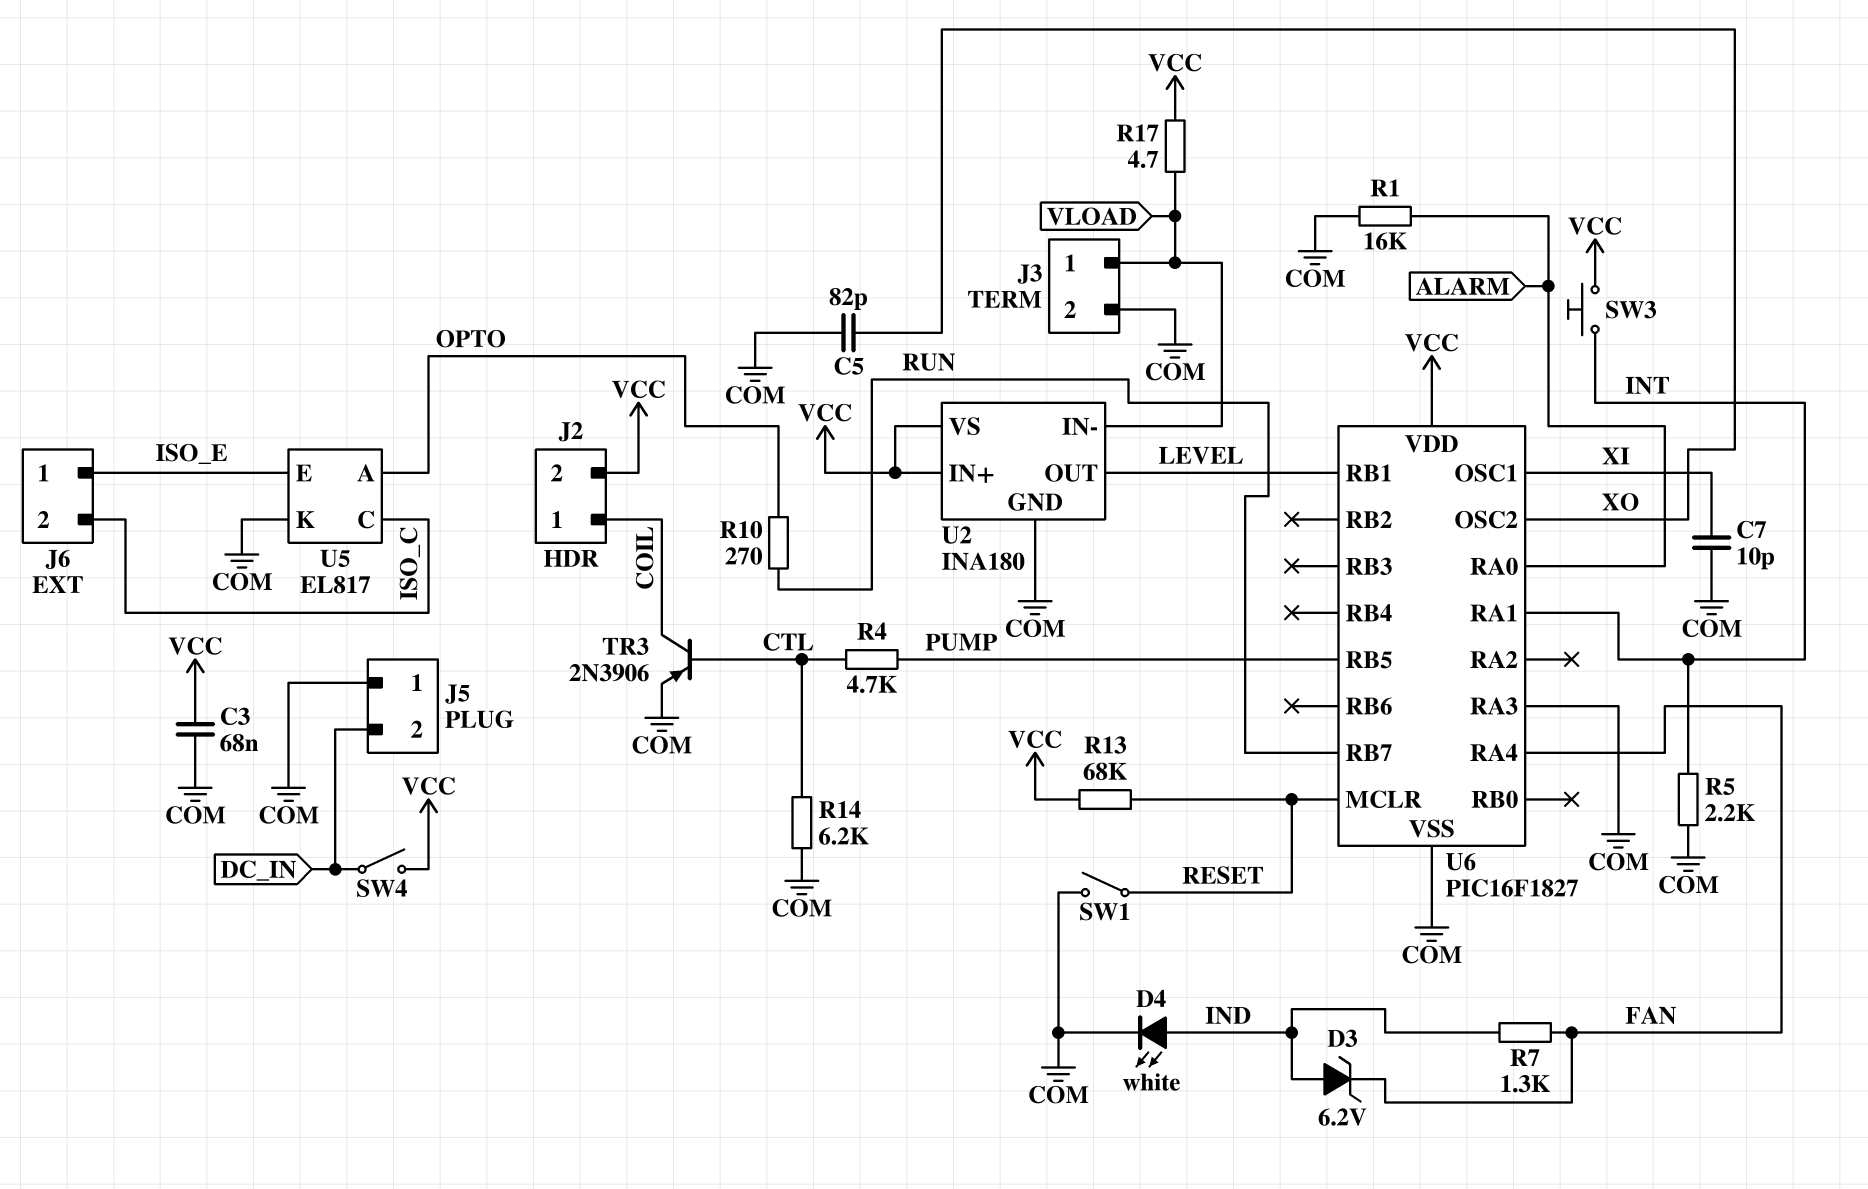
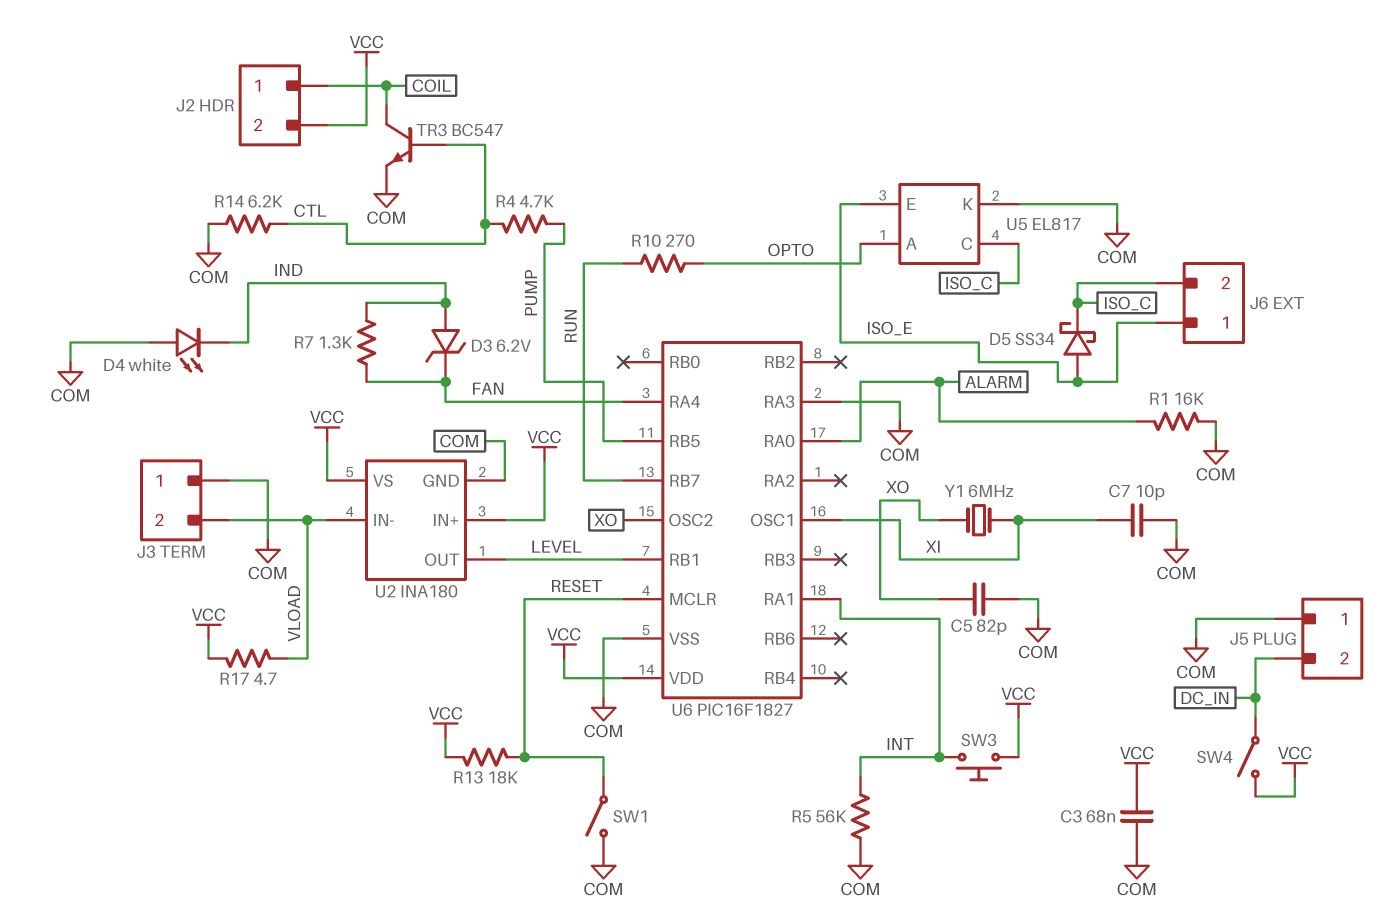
D4: LED white (A IND, K COM) -> LED white (A COM, K IND)
D5: none -> schottky SS34 (A ISO_E, K ISO_C)
J3 pin 1: VLOAD -> COM
J3 pin 2: COM -> VLOAD
R5: 2.2k (COM, INT) -> 56k (COM, INT)
R13: 68k (RESET, VCC) -> 18k (RESET, VCC)
TR3: PNP 2N3906 (B CTL, C COIL, E COM) -> NPN BC547 (B CTL, C COIL, E COM)
Y1: none -> 6MHz (XI, XO)

